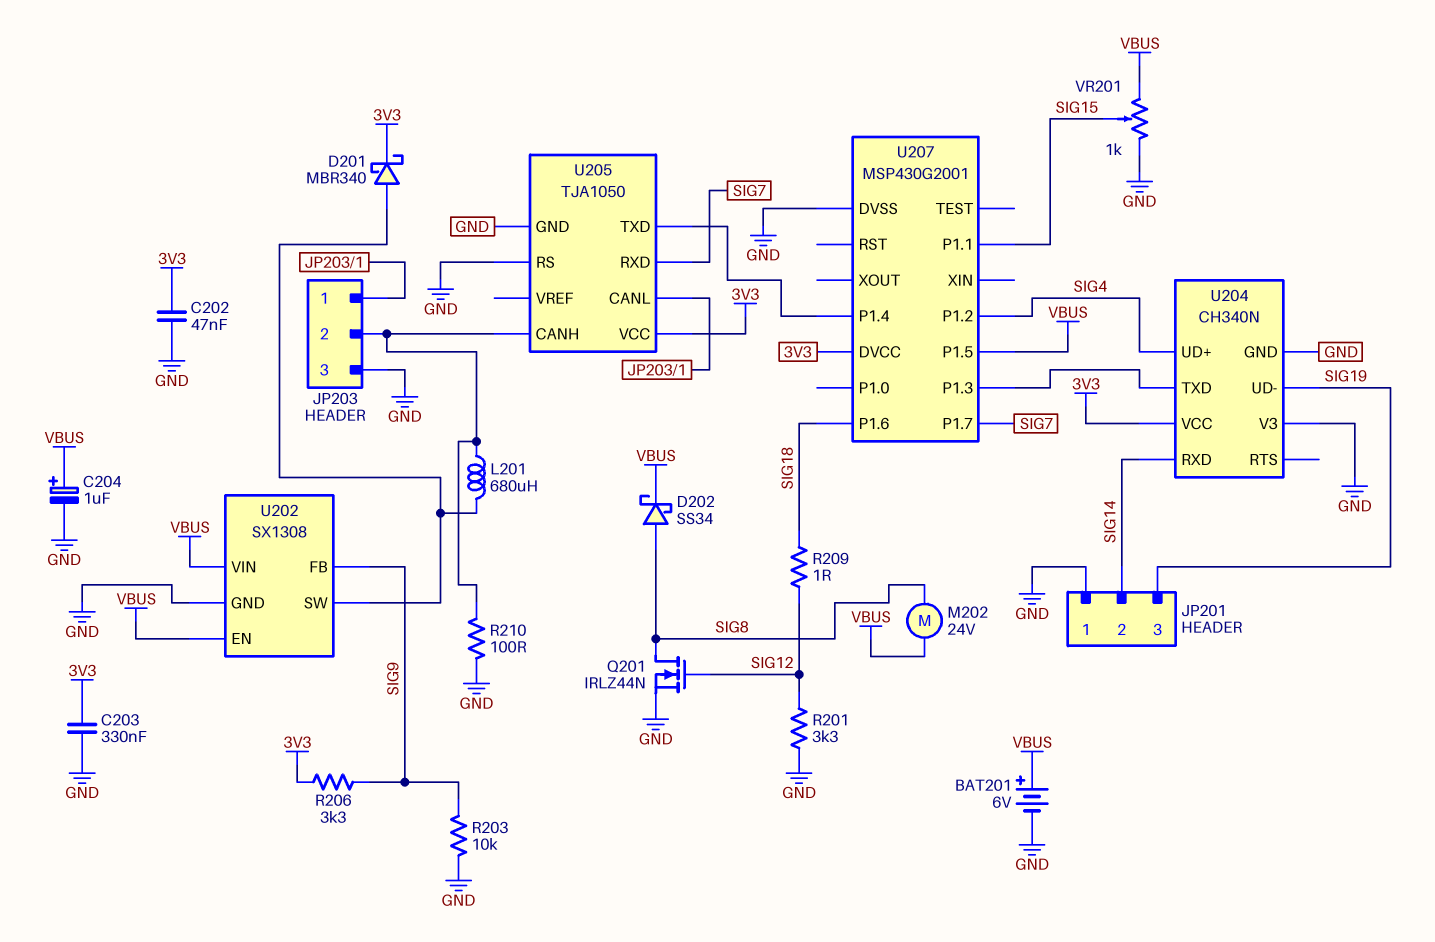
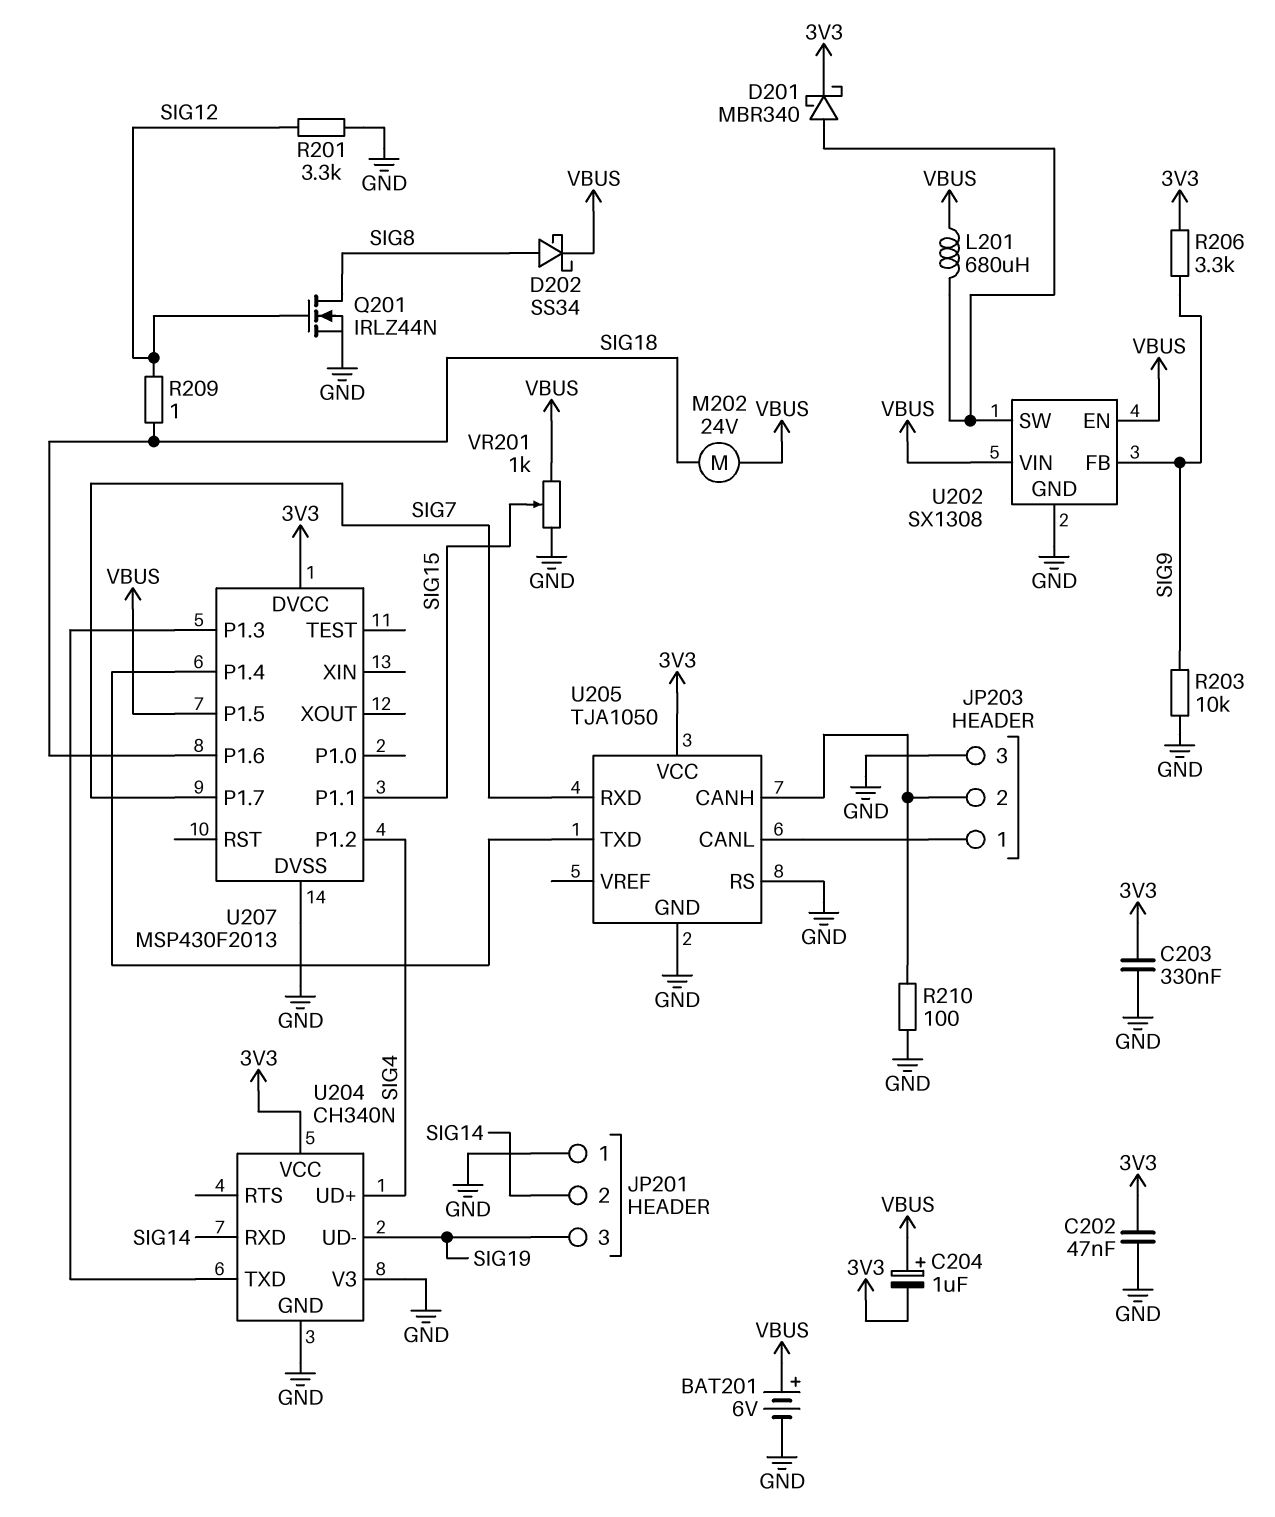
C204: 1uF (plus VBUS, minus GND) -> 1uF (plus VBUS, minus 3V3)
L201: 680uH (JP203/2, U202/SW) -> 680uH (U202/SW, VBUS)
M202: motor 24V (SIG8, VBUS) -> motor 24V (SIG18, VBUS)
U207: MSP430G2001 -> MSP430F2013

